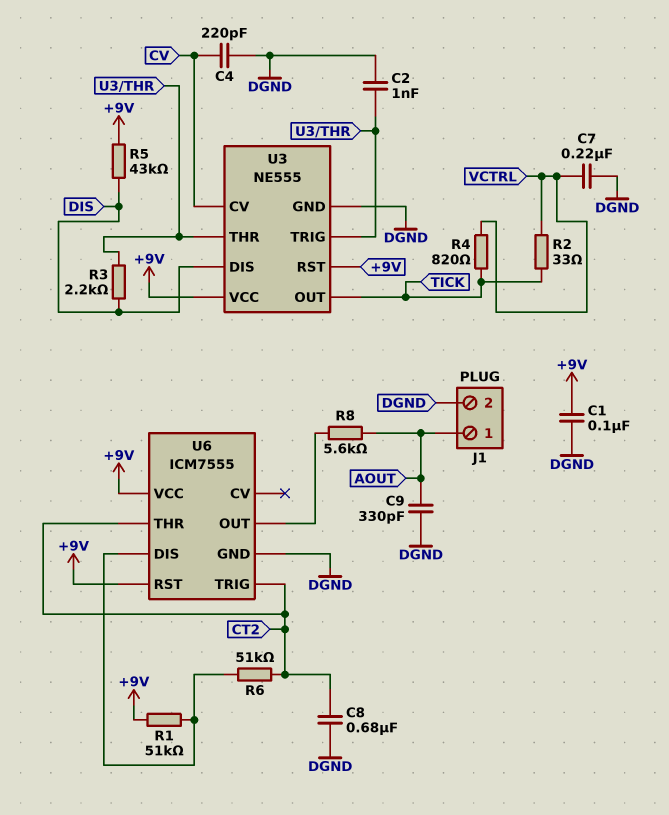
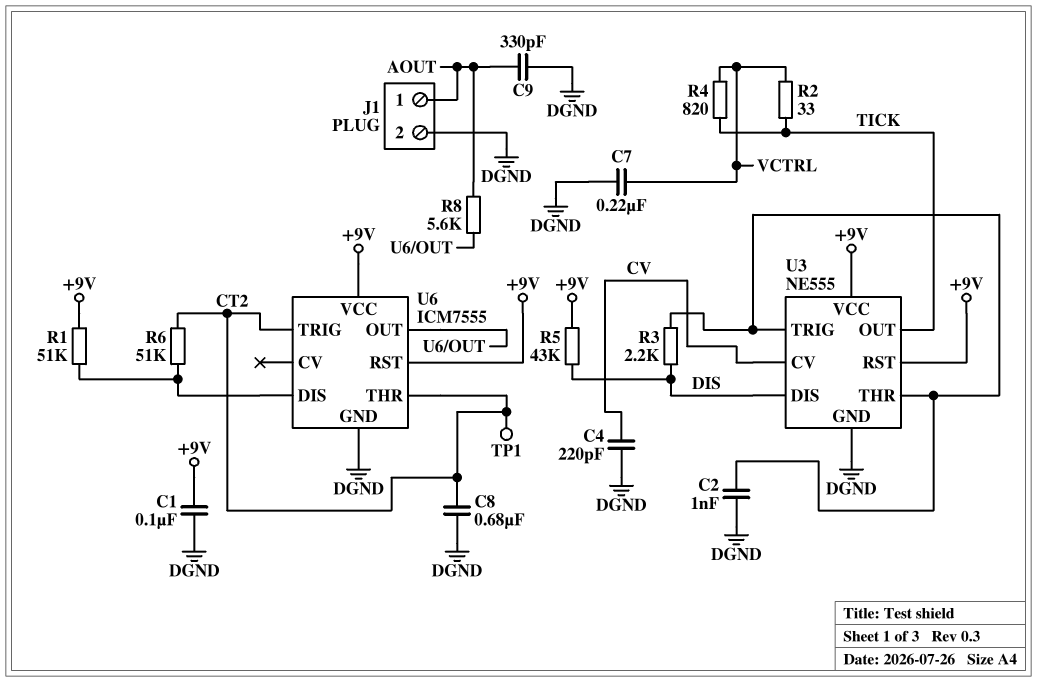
TP1: none -> test point (CT2)

